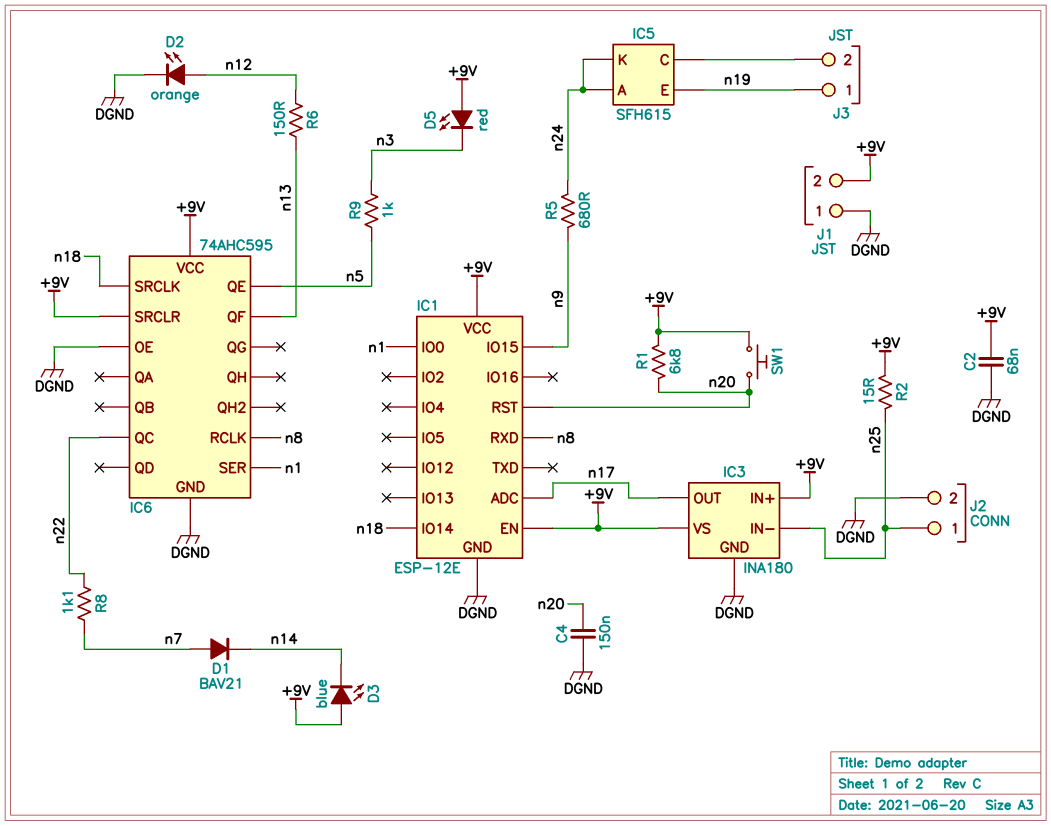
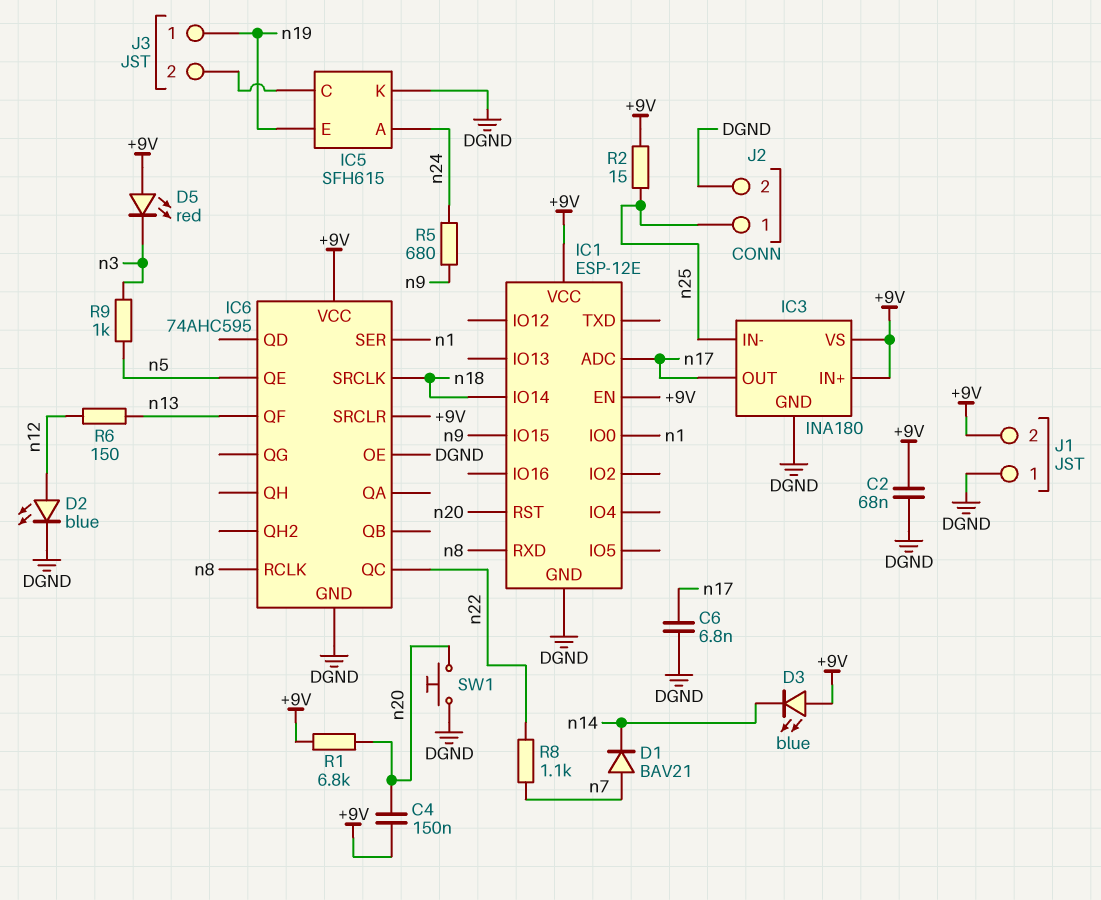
C4: 150nF (DGND, n20) -> 150nF (+9V, n20)
C6: none -> 6.8nF (DGND, n17)
D2: LED orange (A n12, K DGND) -> LED blue (A n12, K DGND)
IC5 pin K: n24 -> DGND
SW1: button (+9V, n20) -> button (DGND, n20)

